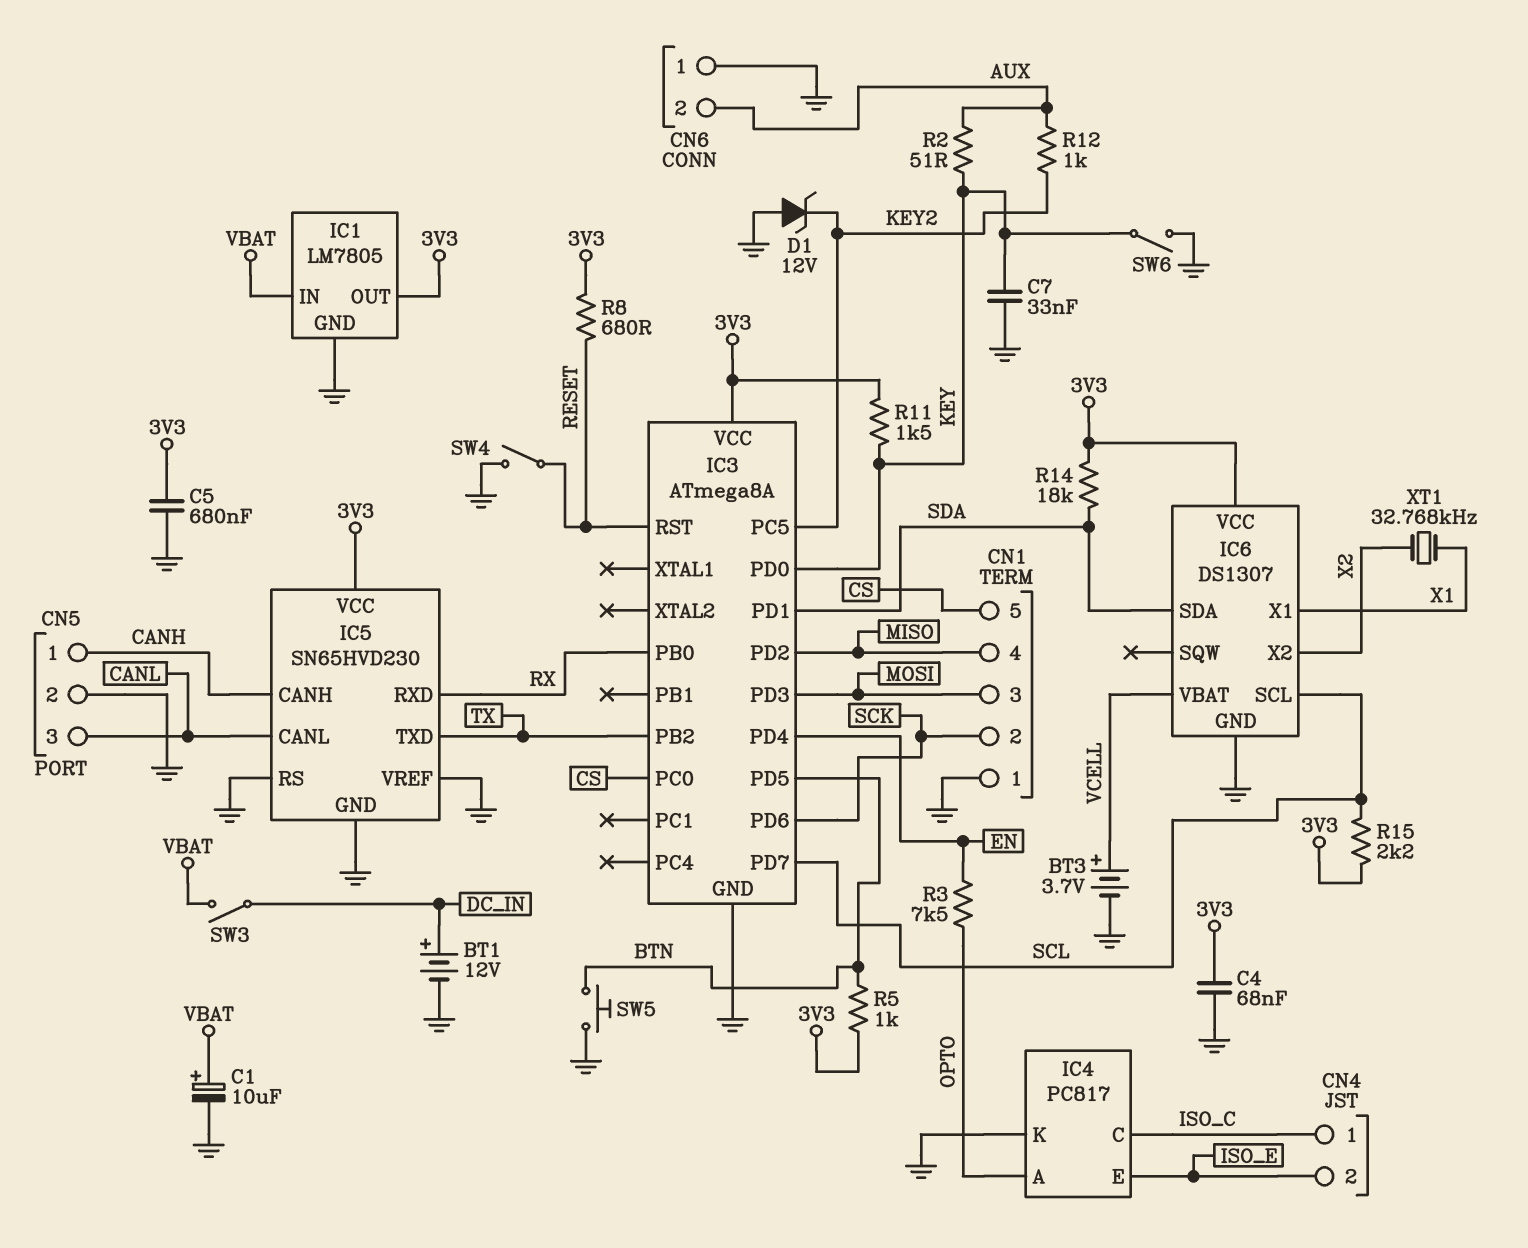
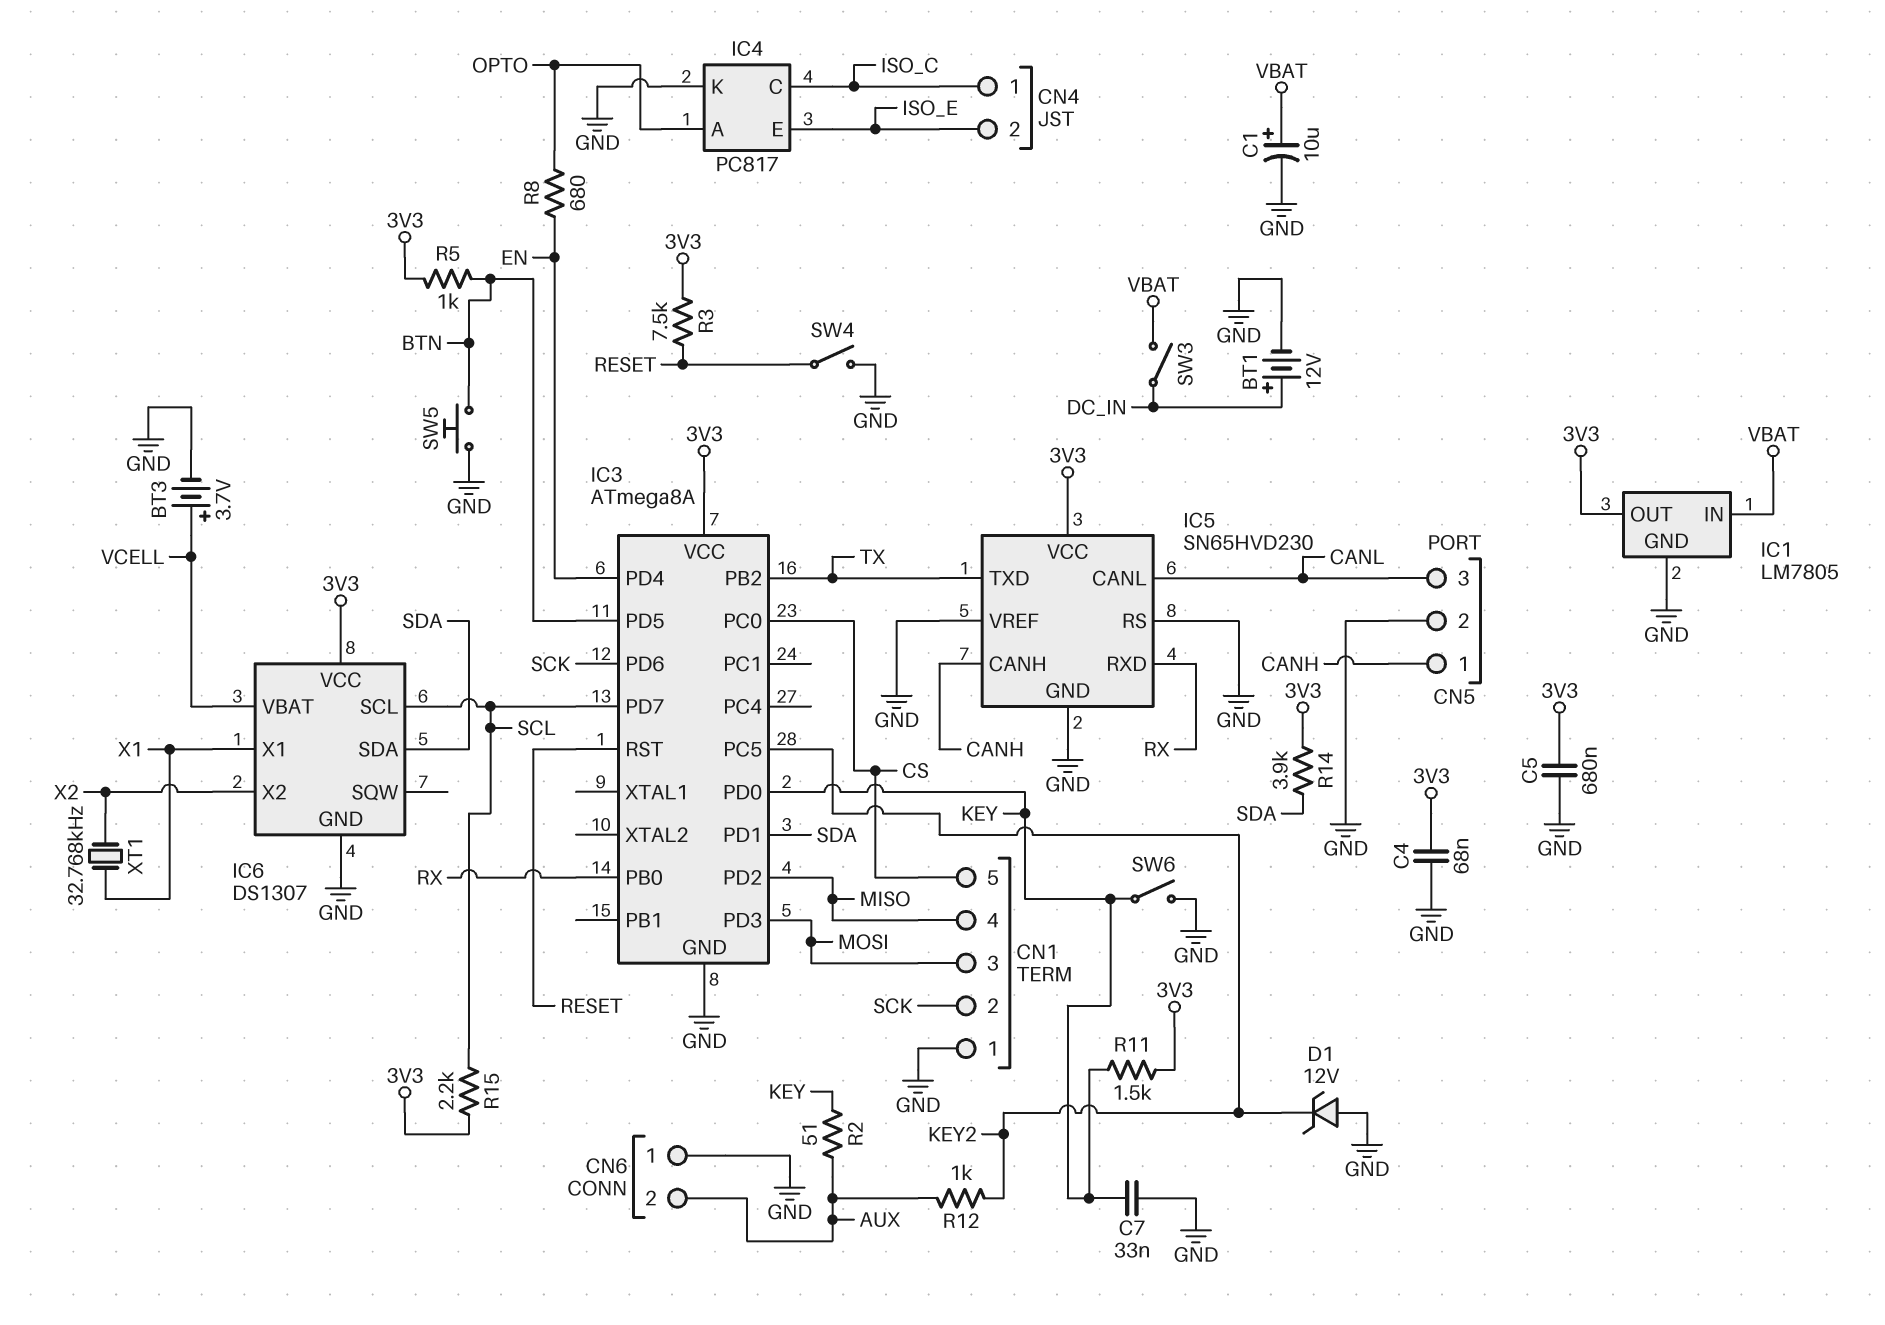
R3: 7.5k (EN, OPTO) -> 7.5k (3V3, RESET)
R8: 680 (3V3, RESET) -> 680 (EN, OPTO)
R14: 18k (3V3, SDA) -> 3.9k (3V3, SDA)

